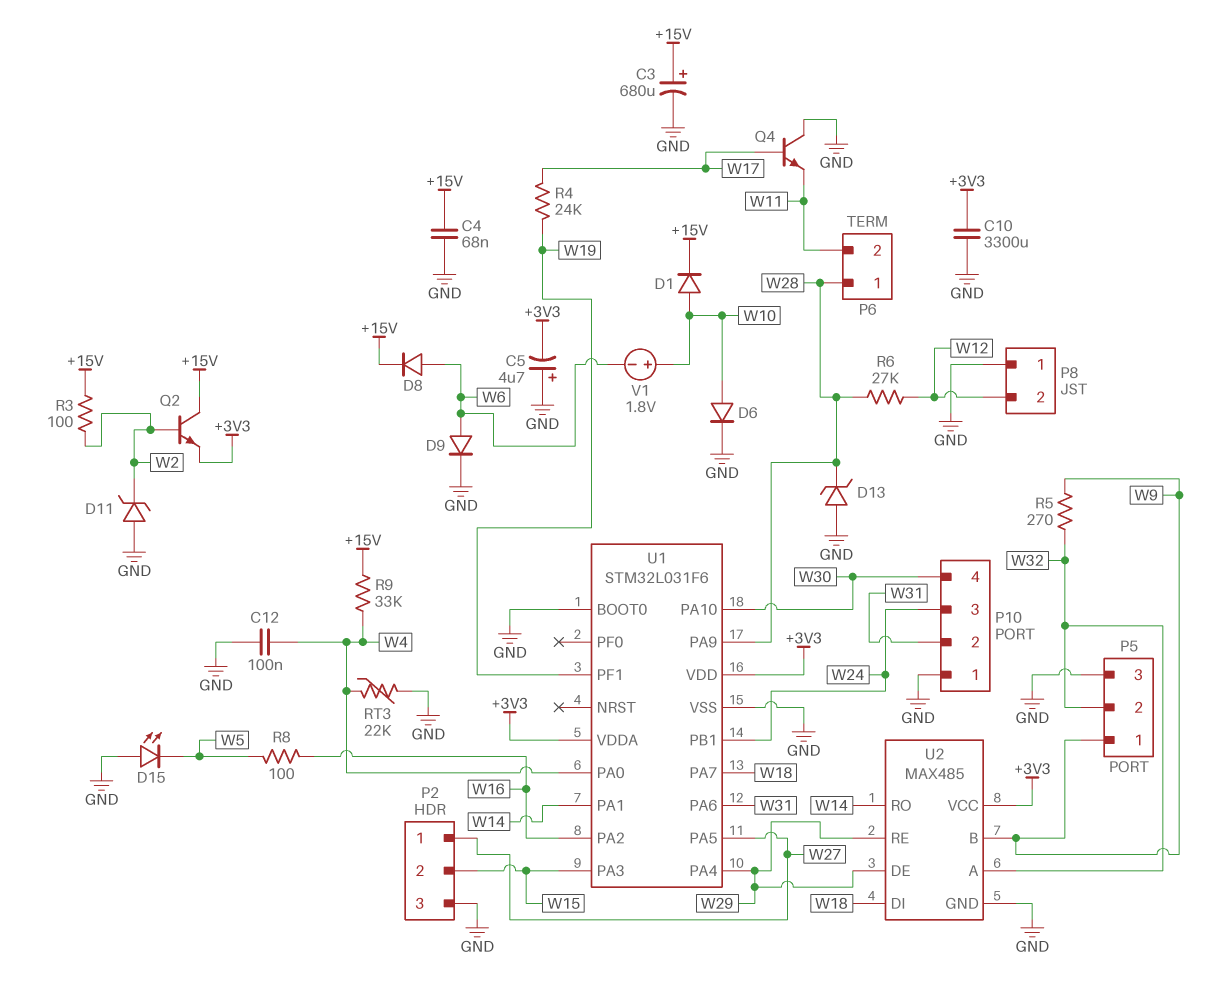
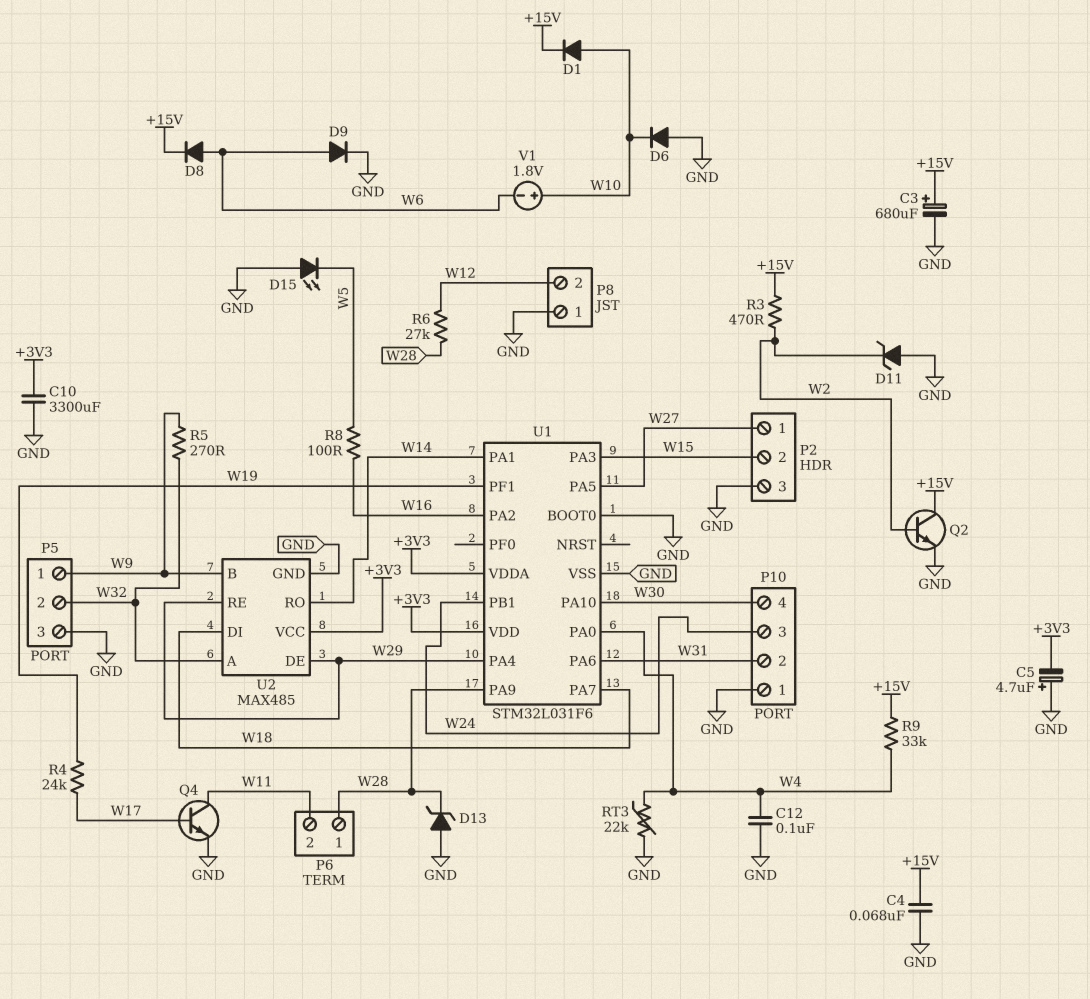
D6: diode (A W10, K GND) -> diode (A GND, K W10)
Q2: NPN (B W2, C +15V, E +3V3) -> NPN (B W2, C +15V, E GND)
Q4: NPN (B W17, C GND, E W11) -> NPN (B W17, C W11, E GND)
R3: 100 (+15V, W2) -> 470 (+15V, W2)

